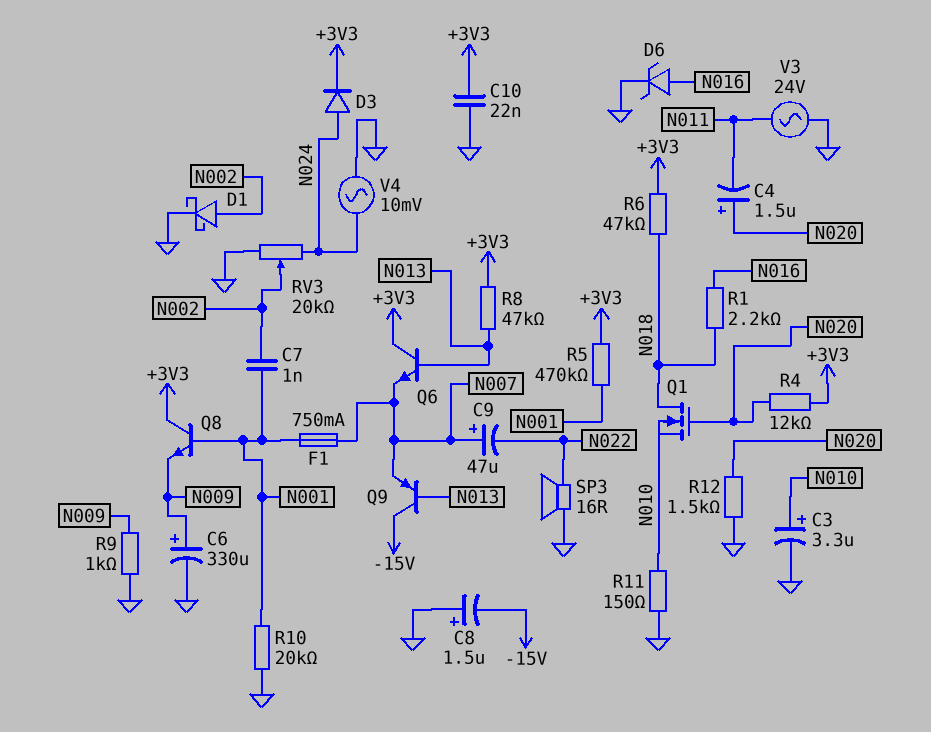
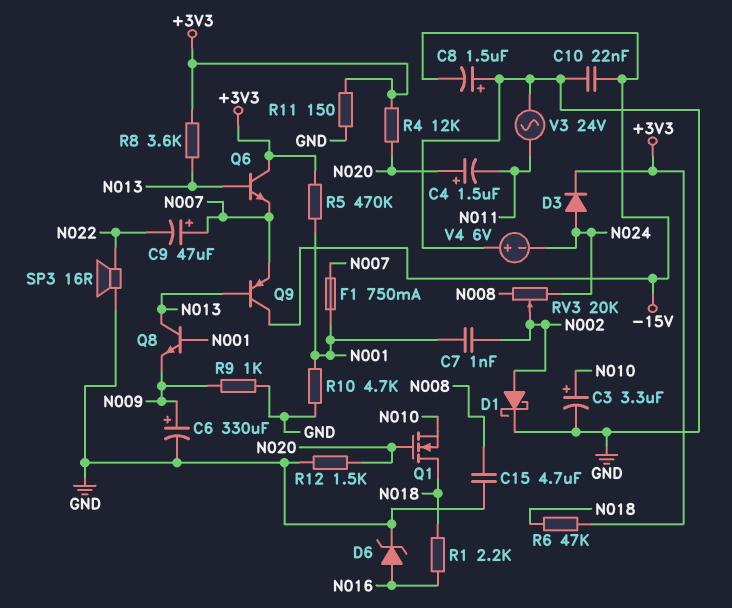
C10: 22nF (+3V3, GND) -> 22nF (-15V, GND)
C15: none -> 4.7uF (GND, N008)
Q8: NPN (B N001, C +3V3, E N009) -> NPN (B N001, C N013, E N009)
R8: 47k (+3V3, N013) -> 3.6k (+3V3, N013)
R10: 20k (GND, N001) -> 4.7k (GND, N001)
R11: 150 (GND, N010) -> 150 (+3V3, GND)
RV3: 20k (GND, N024, wiper N002) -> 20k (N008, N024, wiper N002)
V4: AC 10mV (GND, N024) -> 6V (plus GND, minus N024)

